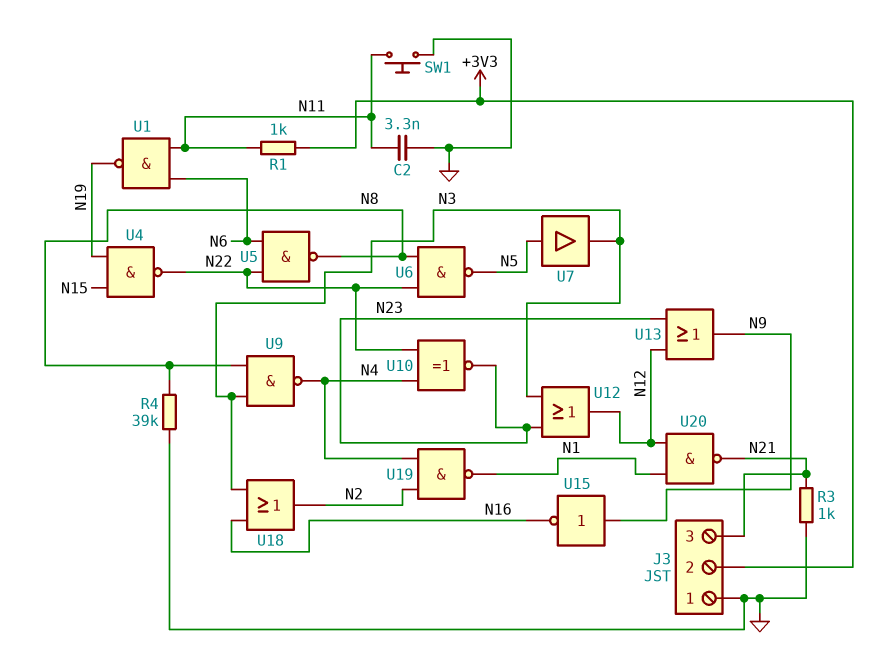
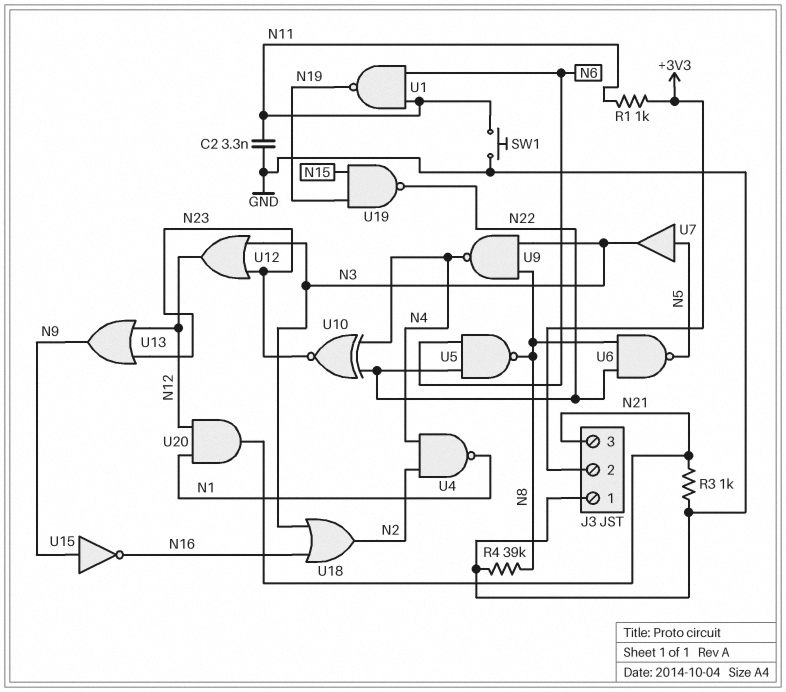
U4: NAND (in N15, in N19, out N22) -> NAND (in N2, in N4, out N1)
U19: NAND (in N2, in N4, out N1) -> NAND (in N15, in N19, out N22)
U20: NAND (in N1, in N12, out N21) -> AND (in N1, in N12, out N21)

